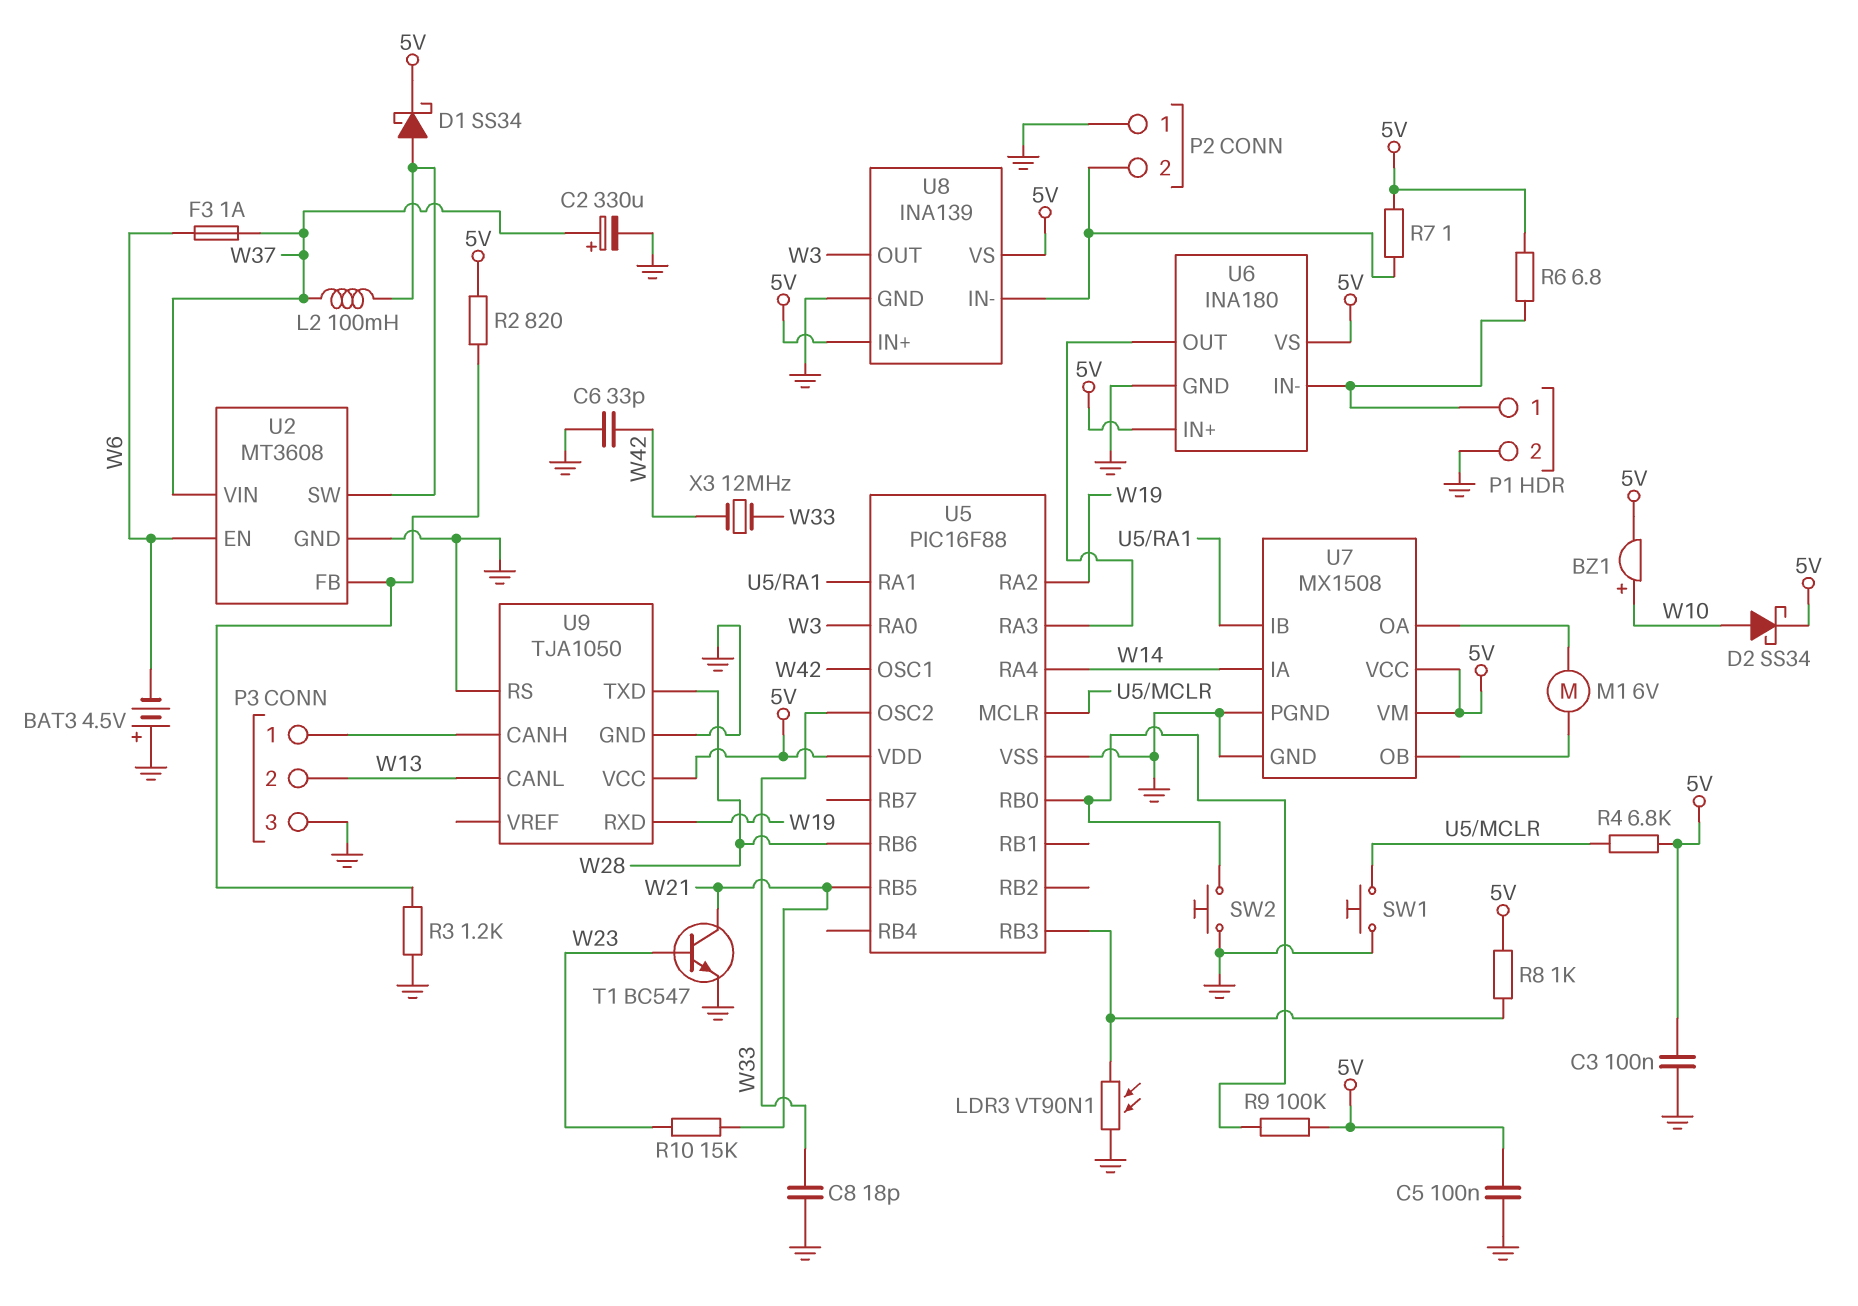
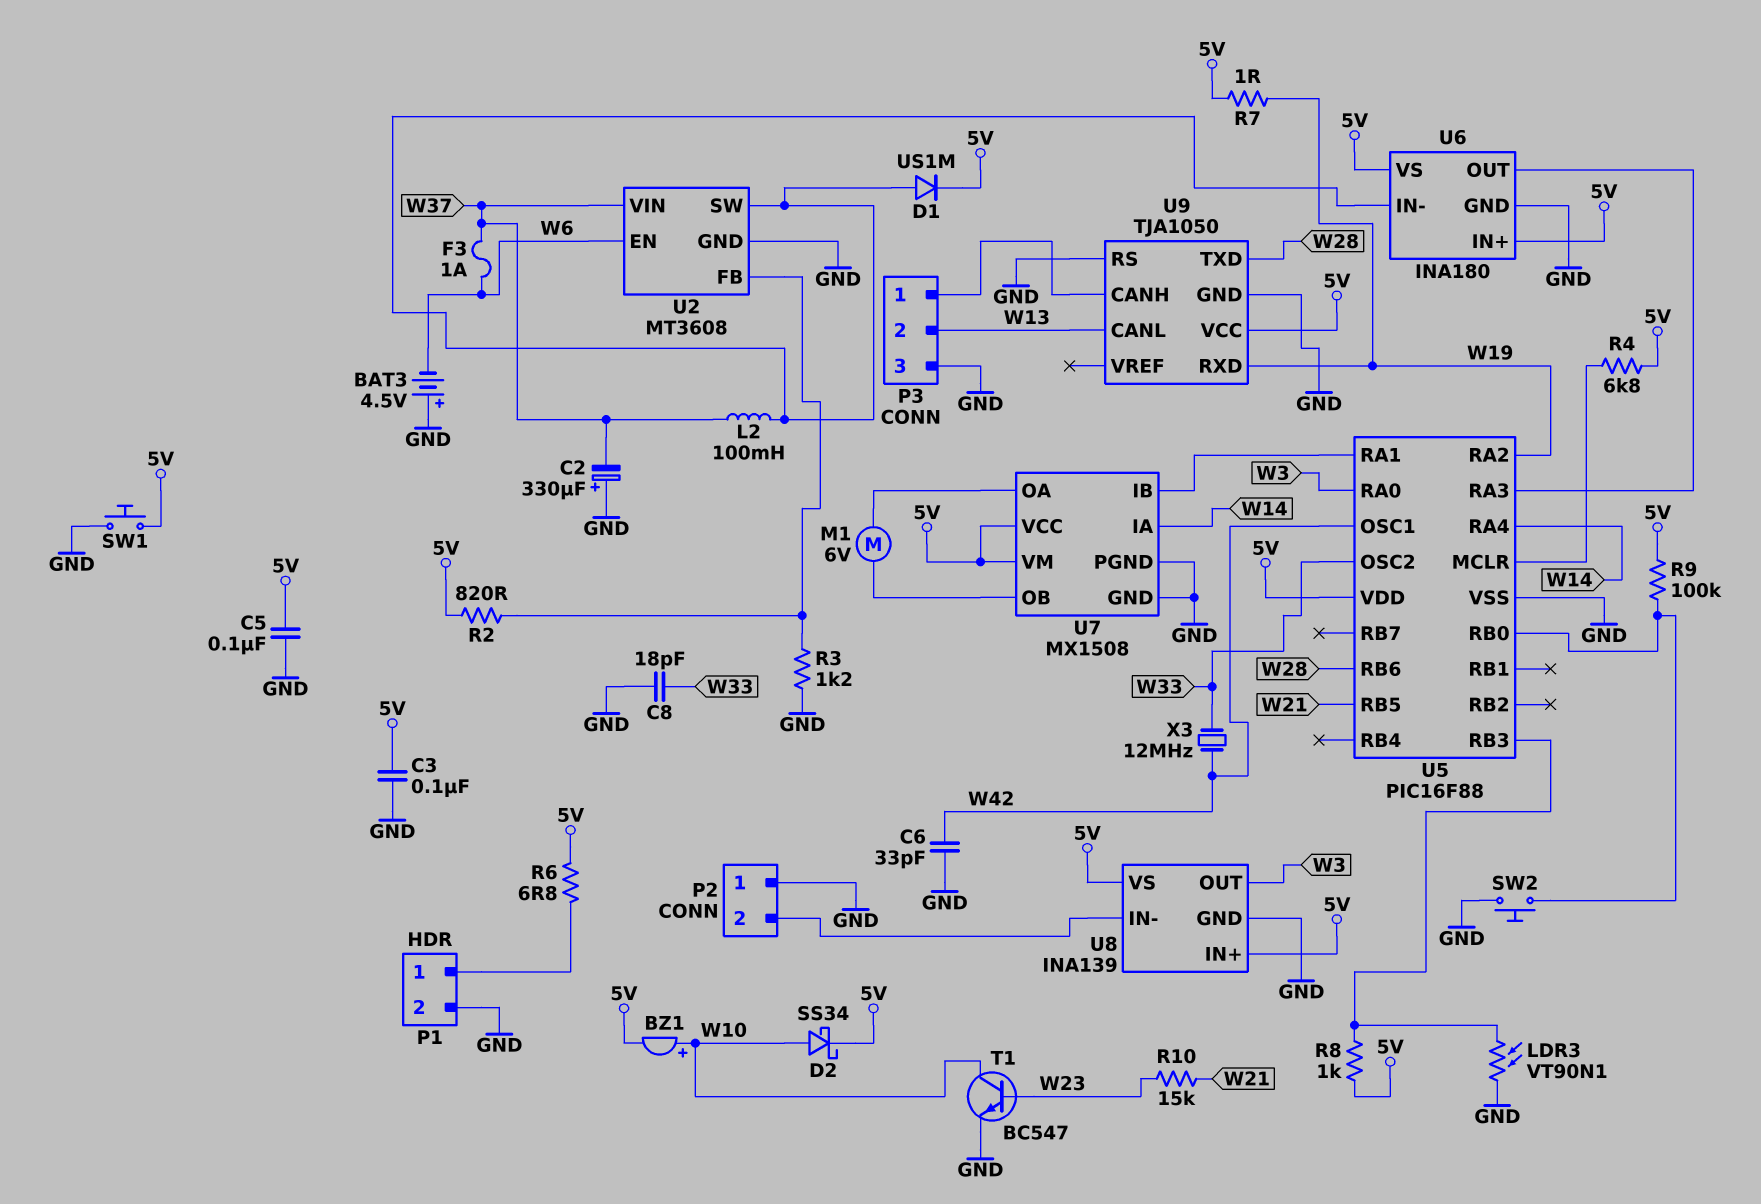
C2: 330uF (plus W37, minus GND) -> 330uF (plus GND, minus W37)
D1: schottky SS34 (A U2/SW, K 5V) -> diode US1M (A U2/SW, K 5V)
R7: 1 (5V, P2/2) -> 1 (5V, W19)
SW1: button (GND, U5/MCLR) -> button (5V, GND)
T1: NPN BC547 (B W23, C W21, E GND) -> NPN BC547 (B W23, C W10, E GND)
U6 pin IN-: P1/1 -> U2/SW

